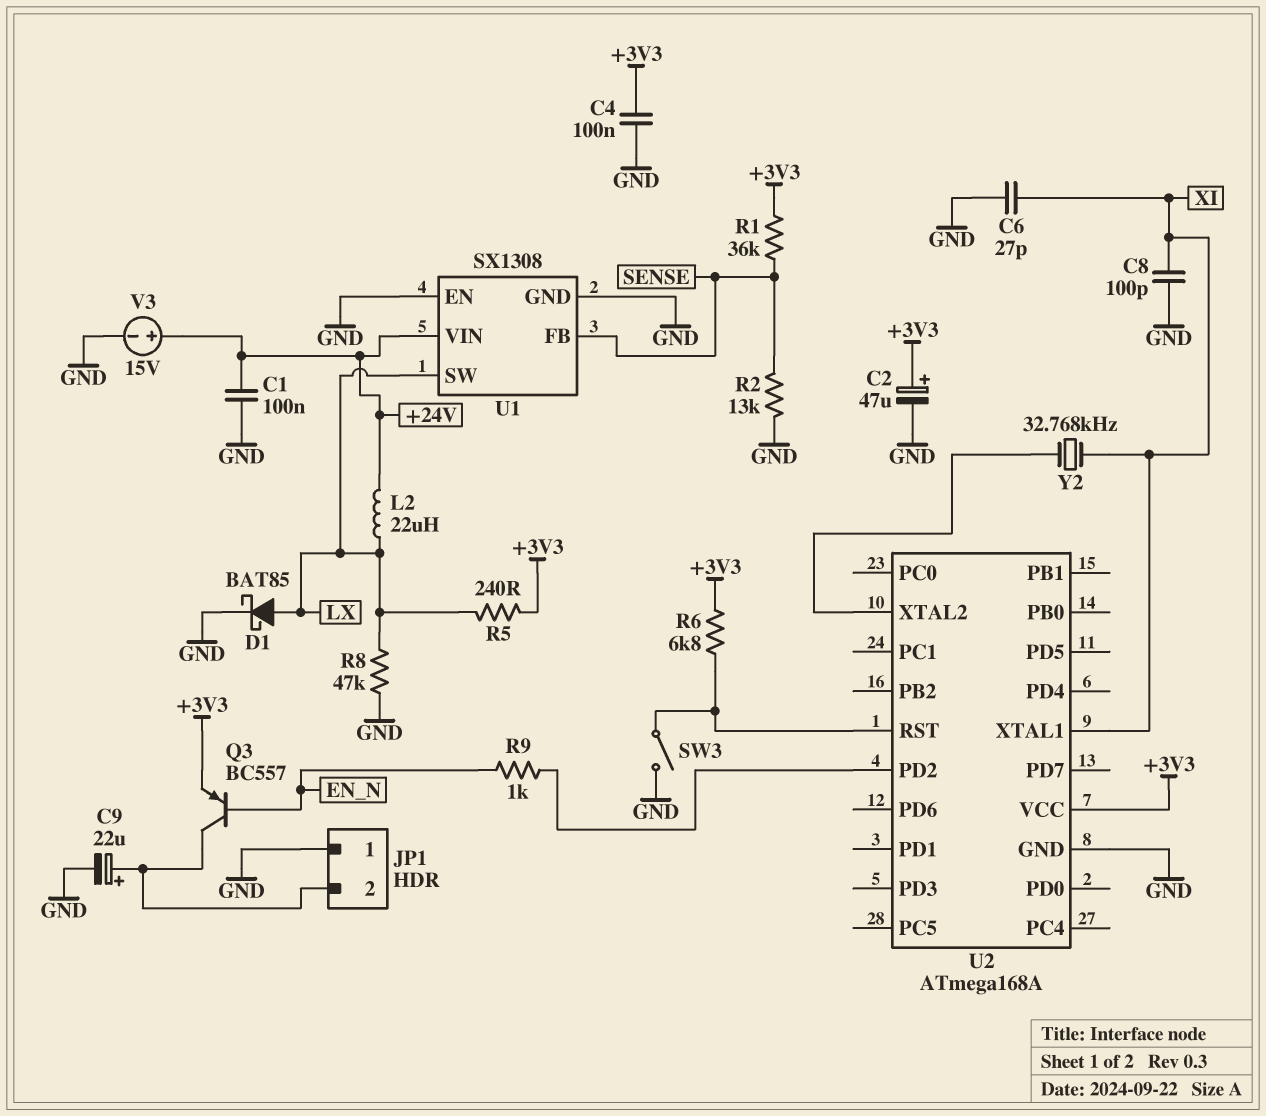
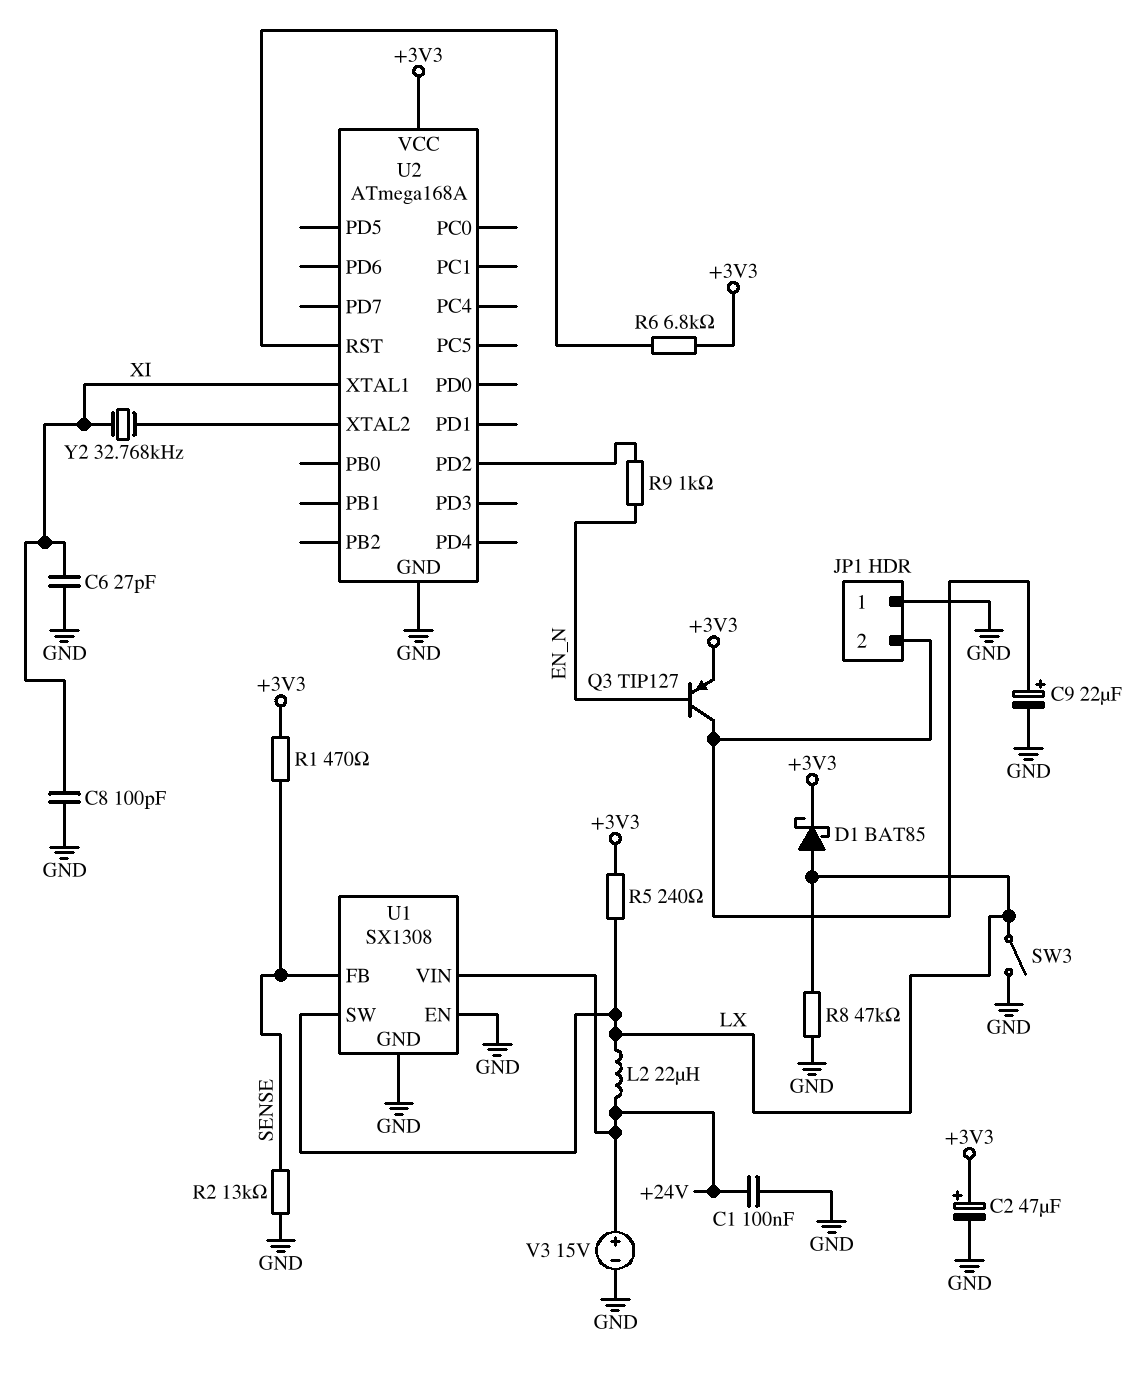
C4: 100nF (+3V3, GND) -> none
D1: schottky BAT85 (A LX, K GND) -> schottky BAT85 (A LX, K +3V3)
Q3: PNP BC557 (B EN_N, C JP1/2, E +3V3) -> PNP TIP127 (B EN_N, C JP1/2, E +3V3)
R1: 36k (+3V3, SENSE) -> 470 (+3V3, SENSE)
SW3: switch (GND, U2/RST) -> switch (GND, LX)

